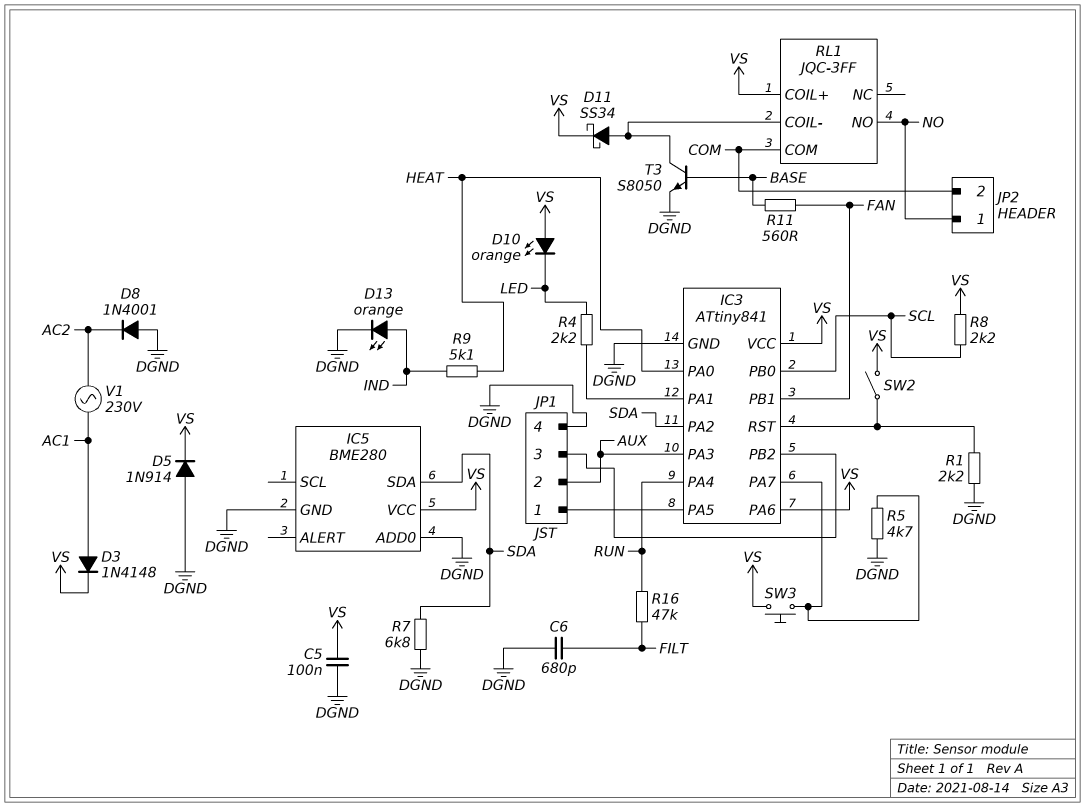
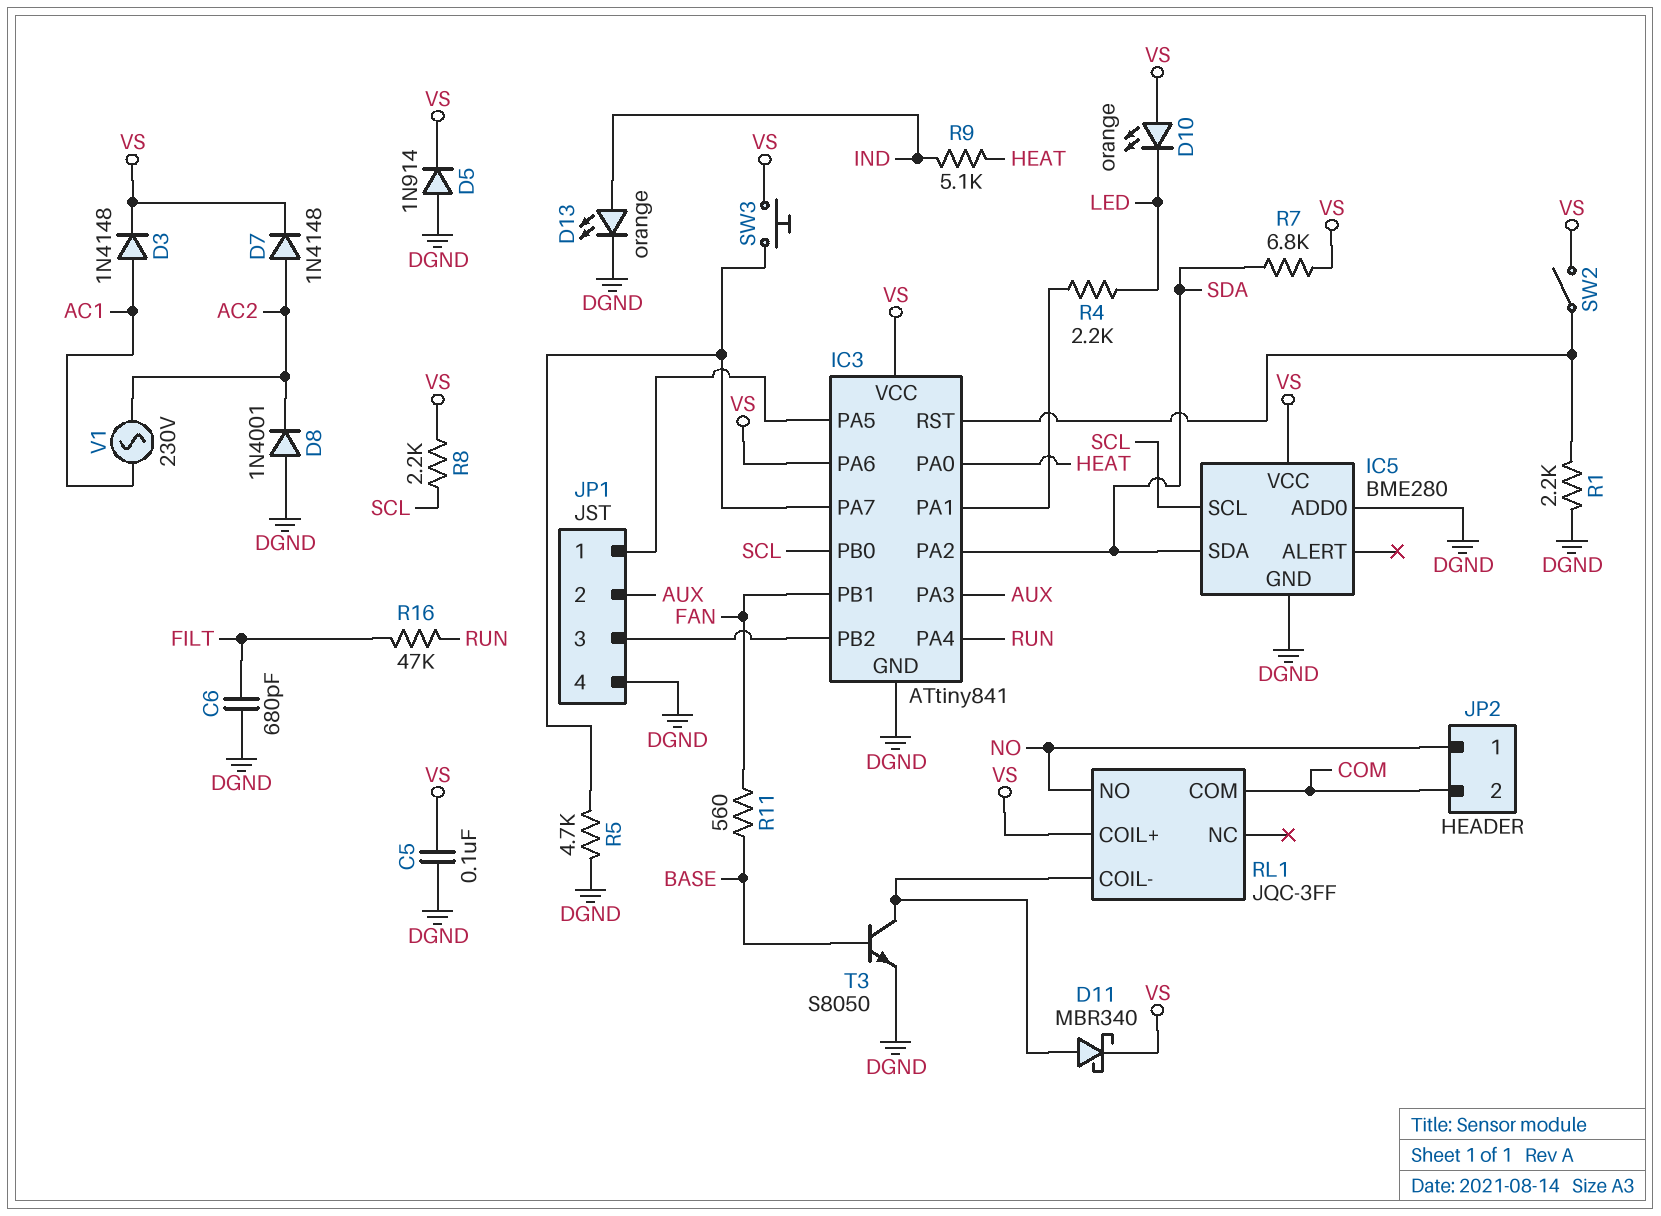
D7: none -> diode 1N4148 (A AC2, K VS)
D11: schottky SS34 (A RL1/COIL-, K VS) -> schottky MBR340 (A RL1/COIL-, K VS)
IC5 pin SCL: none -> SCL
R7: 6.8k (DGND, SDA) -> 6.8k (SDA, VS)

